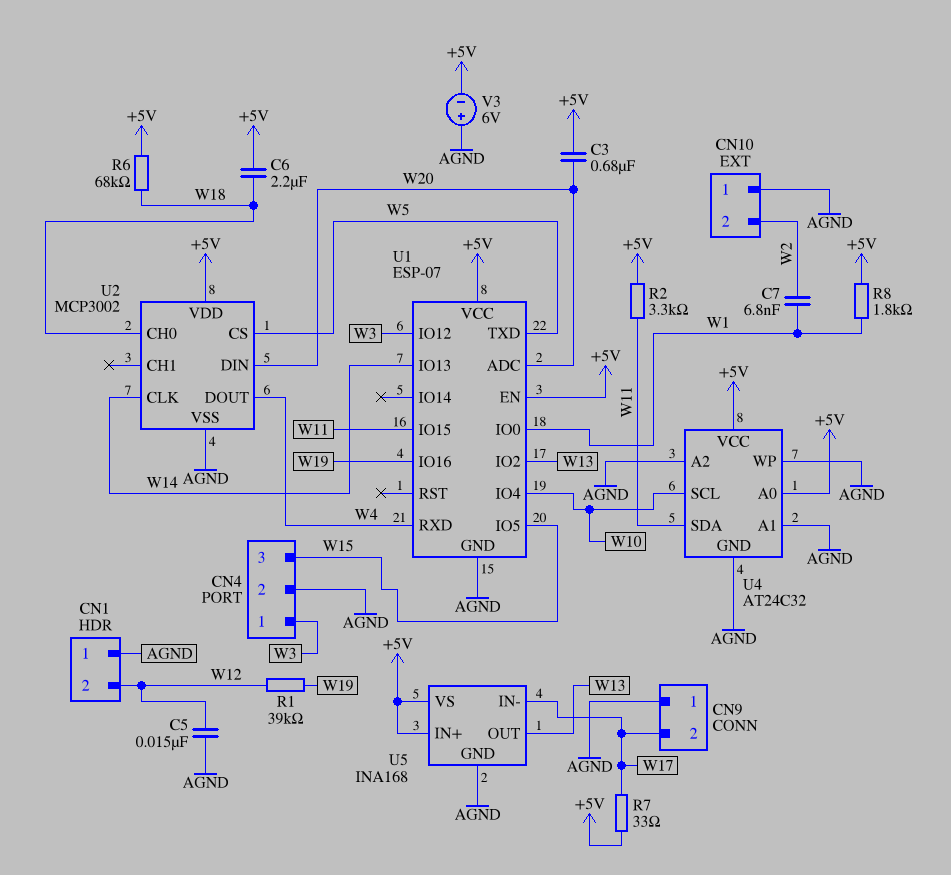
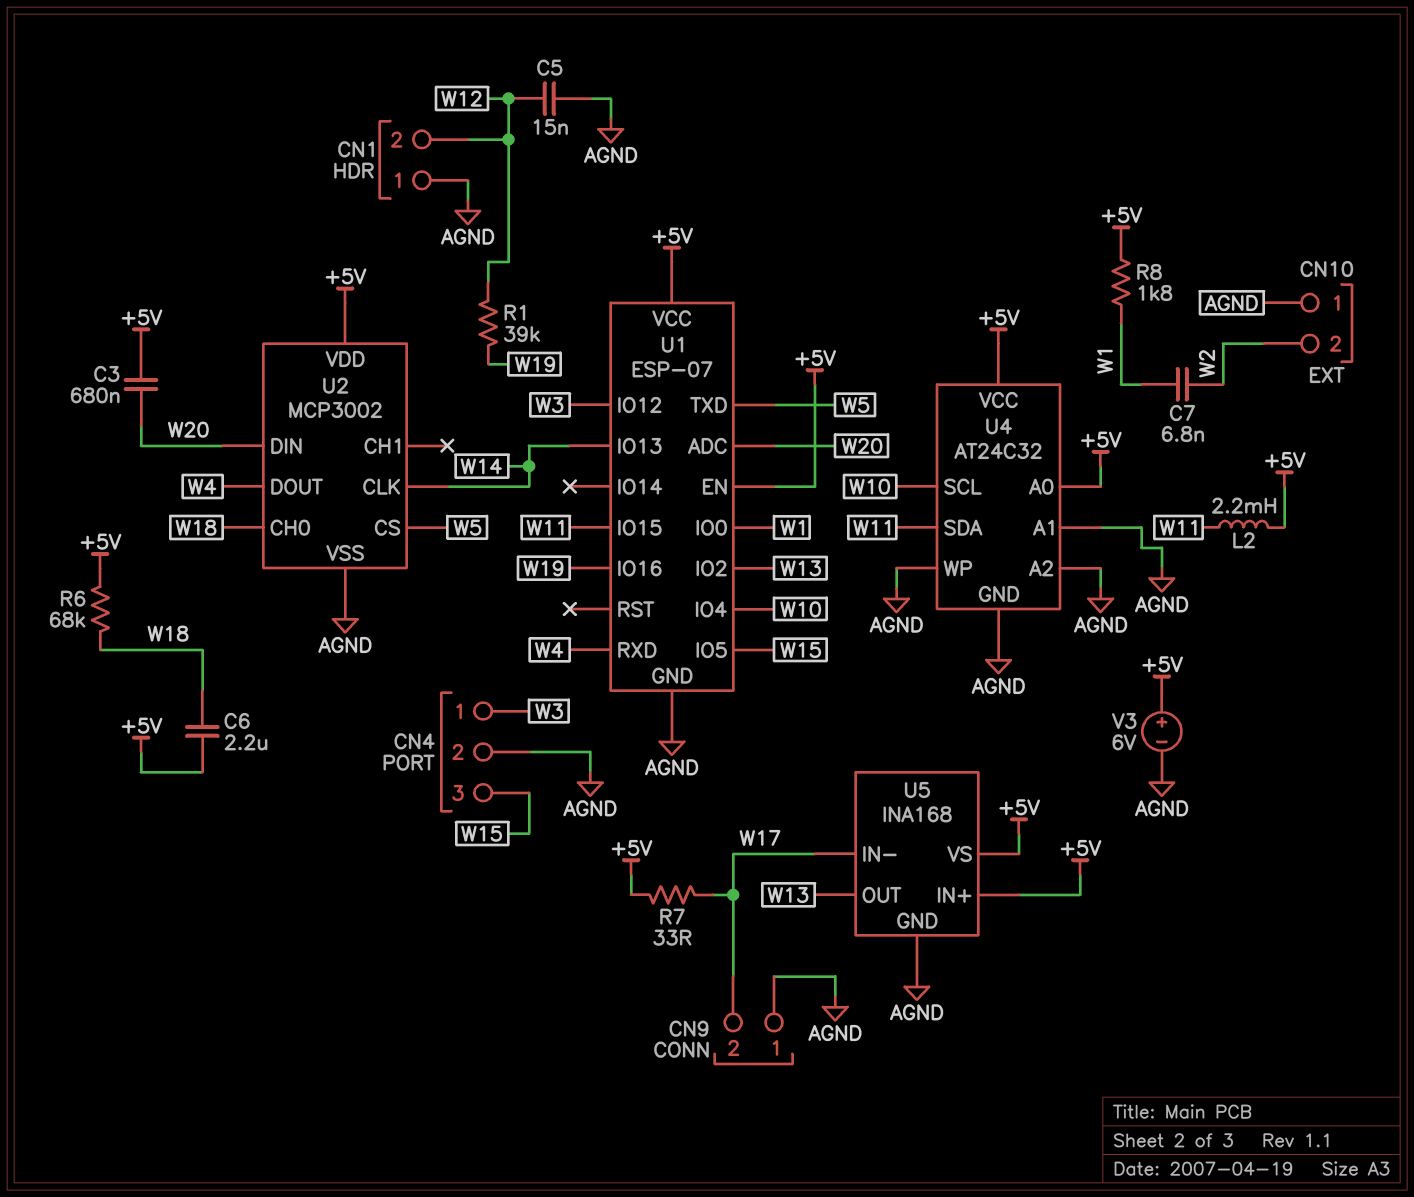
L2: none -> 2.2mH (+5V, W11)
R2: 3.3k (+5V, W11) -> none
V3: 6V (plus AGND, minus +5V) -> 6V (plus +5V, minus AGND)

